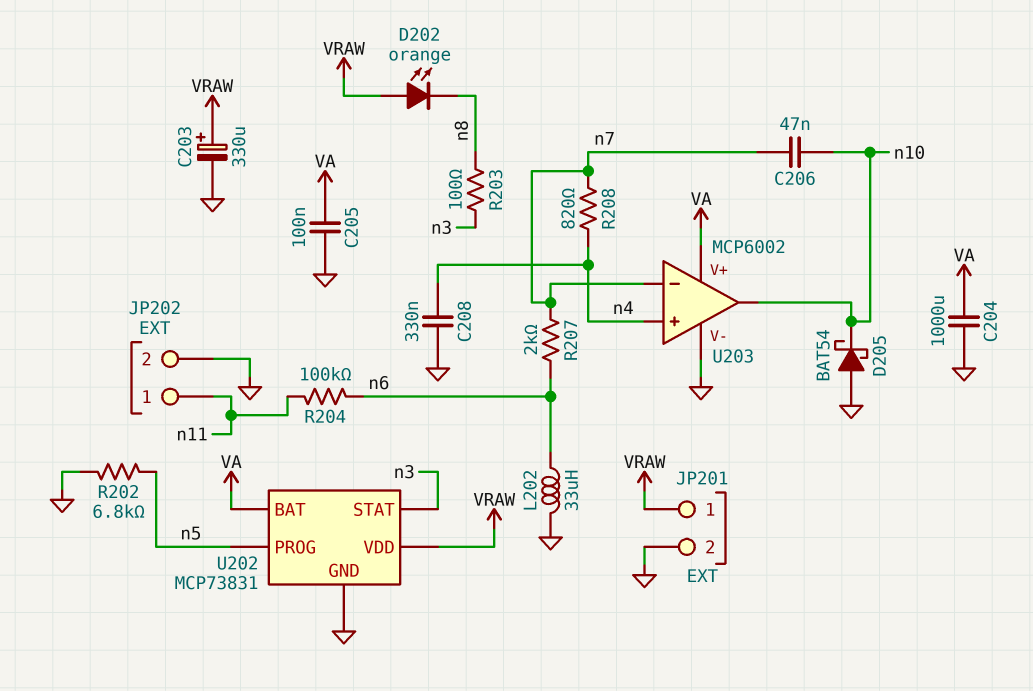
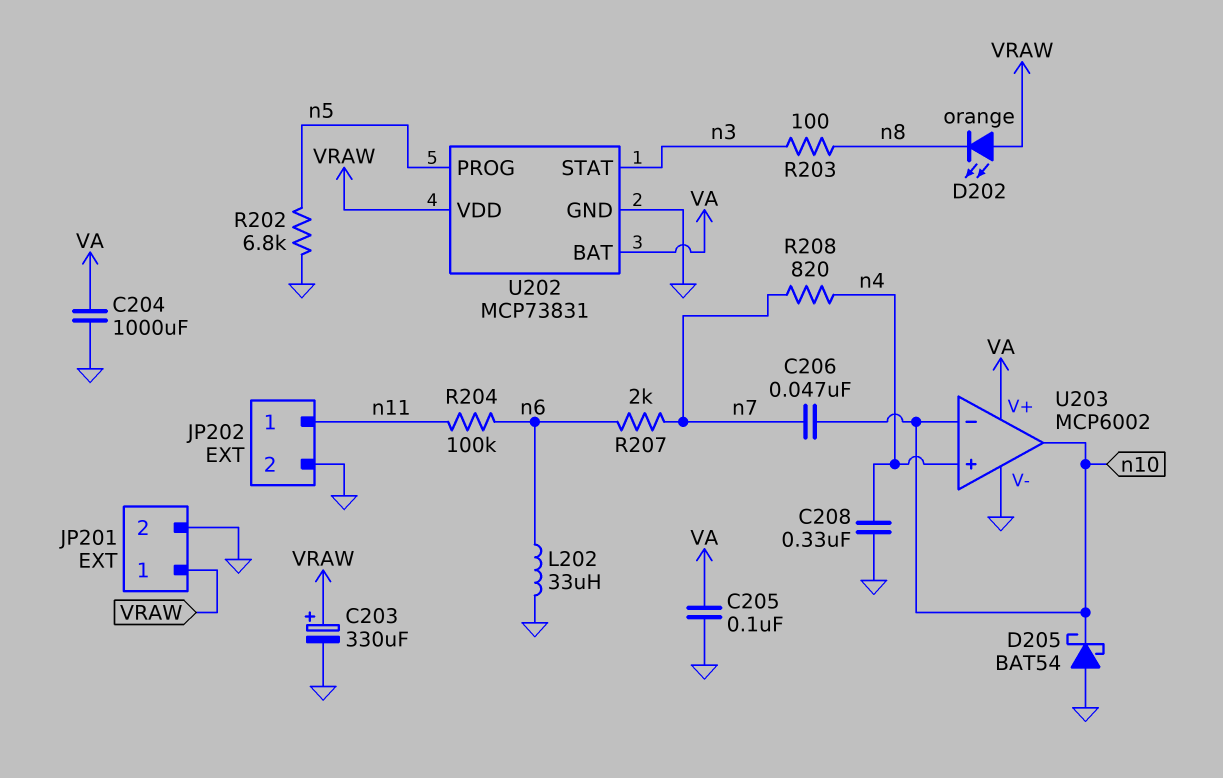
U203 pin in-: n7 -> n10

